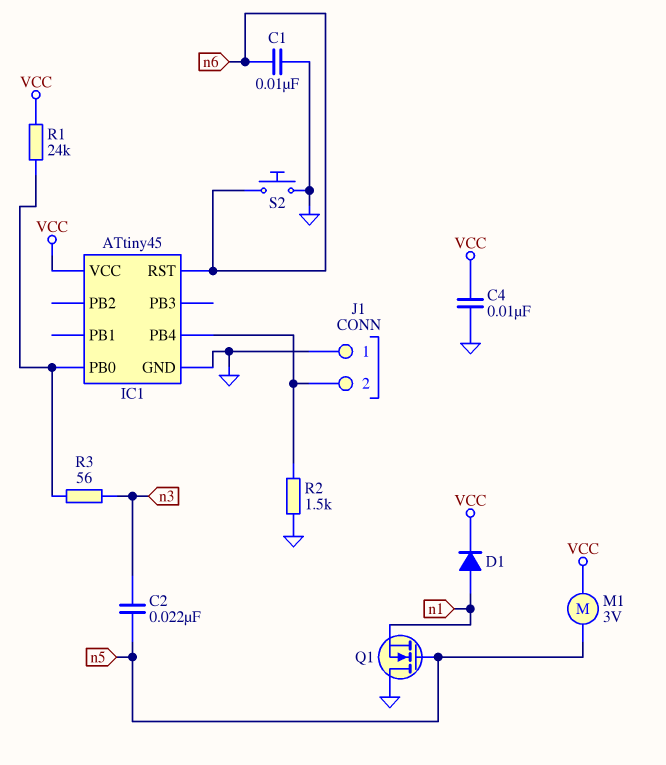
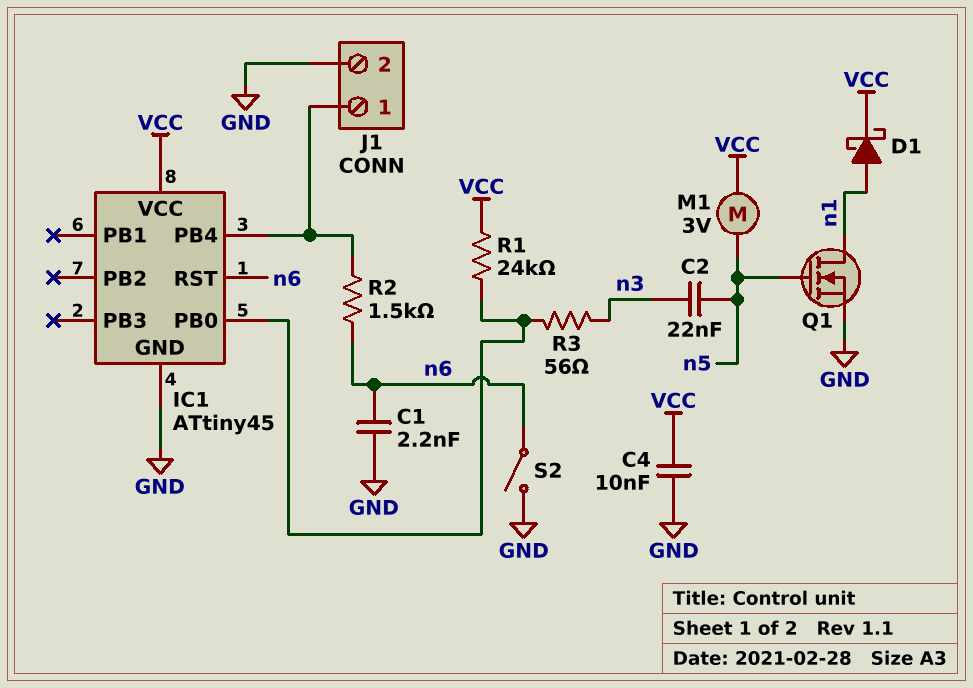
C1: 10nF (GND, n6) -> 2.2nF (GND, n6)
D1: diode (A n1, K VCC) -> schottky (A n1, K VCC)
J1 pin 1: GND -> IC1/PB4
J1 pin 2: IC1/PB4 -> GND
Q1: NMOS (G n5, D GND, S n1) -> NMOS (G n5, D n1, S GND)
R2: 1.5k (GND, IC1/PB4) -> 1.5k (IC1/PB4, n6)
S2: button (GND, n6) -> switch (GND, n6)

